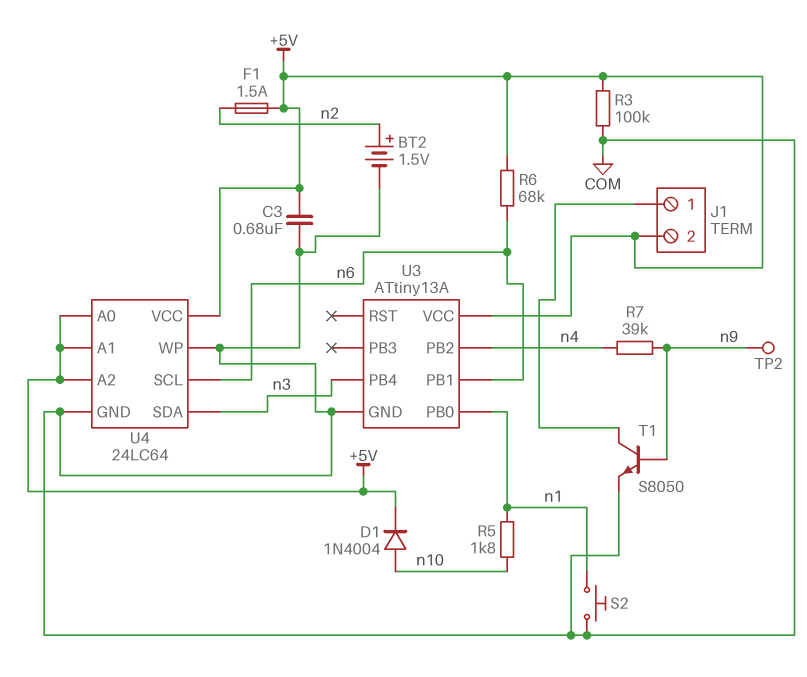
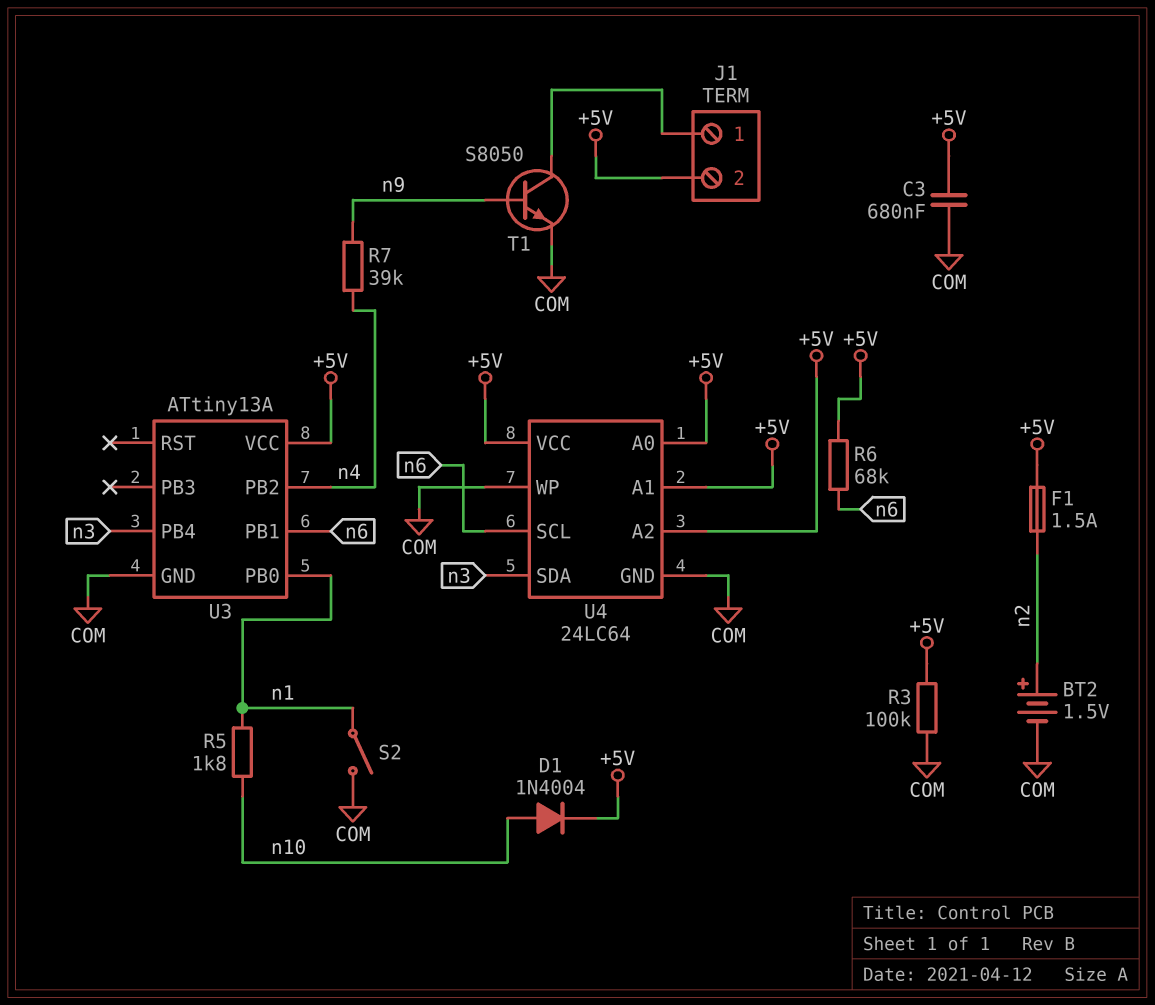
S2: button (COM, n1) -> switch (COM, n1)
TP2: test point (n9) -> none

